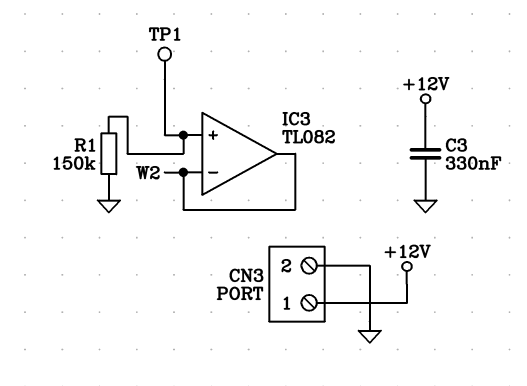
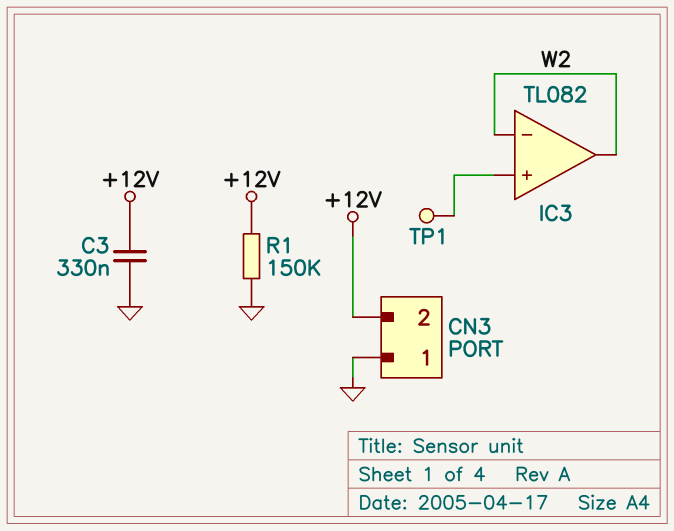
CN3 pin 1: +12V -> GND
CN3 pin 2: GND -> +12V
R1: 150k (GND, IC3/in+) -> 150k (+12V, GND)

